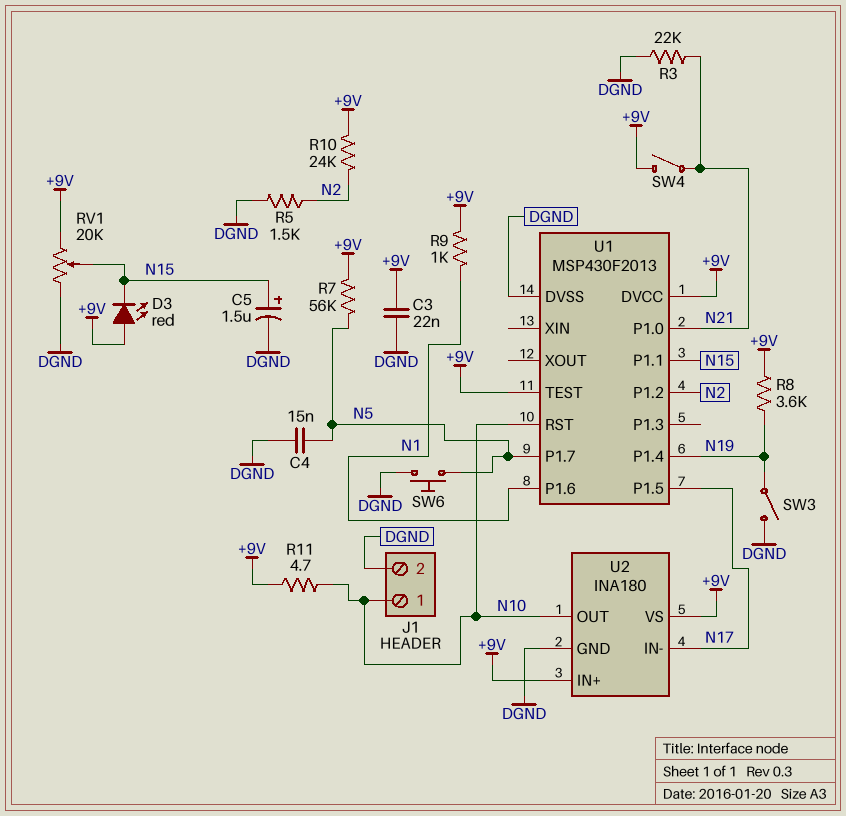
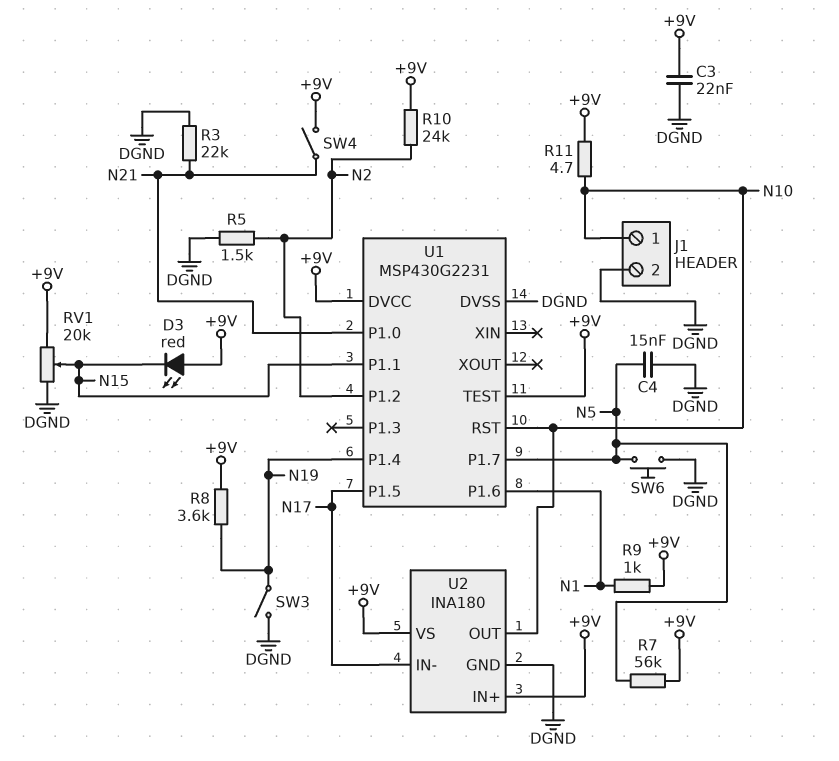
C5: 1.5uF (plus N15, minus DGND) -> none
U1: MSP430F2013 -> MSP430G2231

